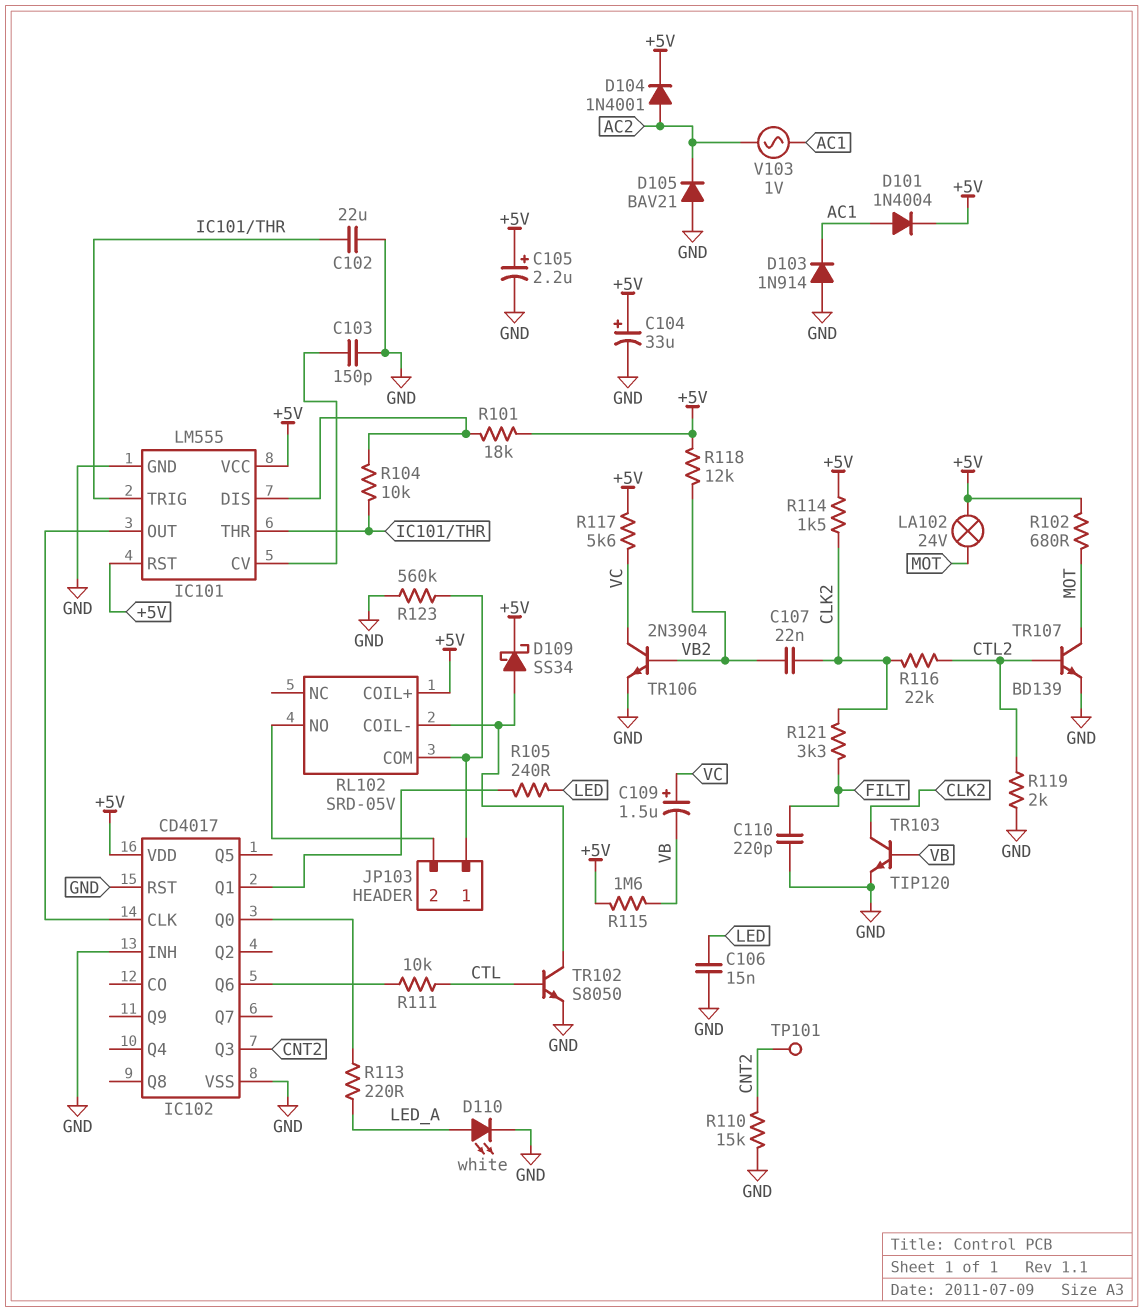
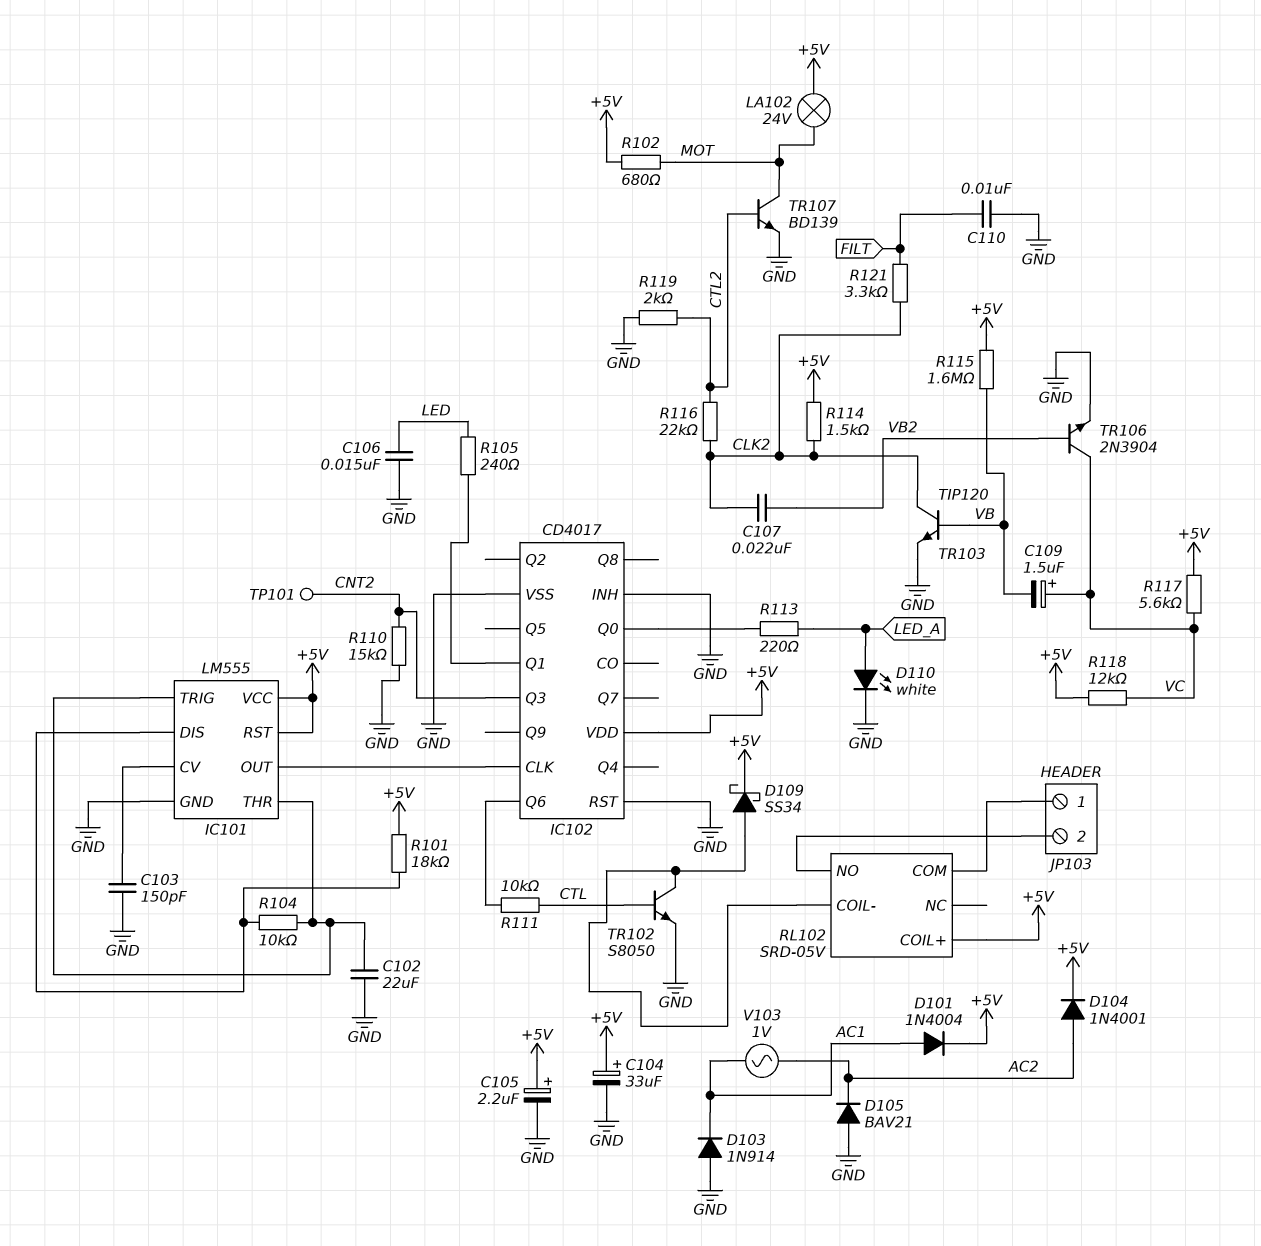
C110: 220pF (FILT, GND) -> 10nF (FILT, GND)
R118: 12k (+5V, VB2) -> 12k (+5V, VC)
R123: 560k (GND, JP103/1) -> none

